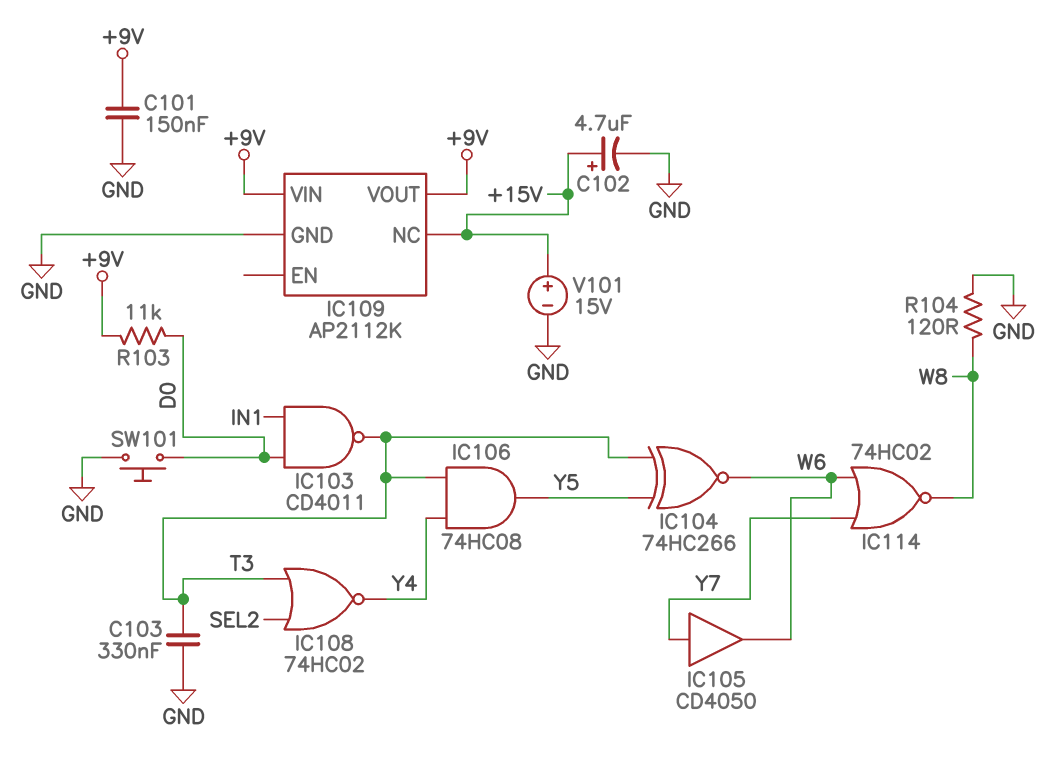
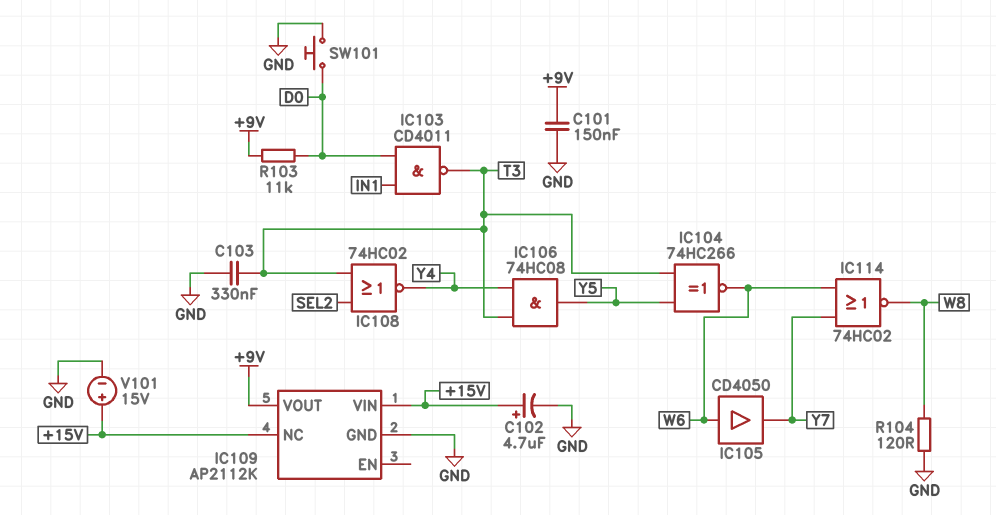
IC105: buffer CD4050 (in Y7, out W6) -> buffer CD4050 (in W6, out Y7)
IC109 pin VIN: +9V -> +15V

